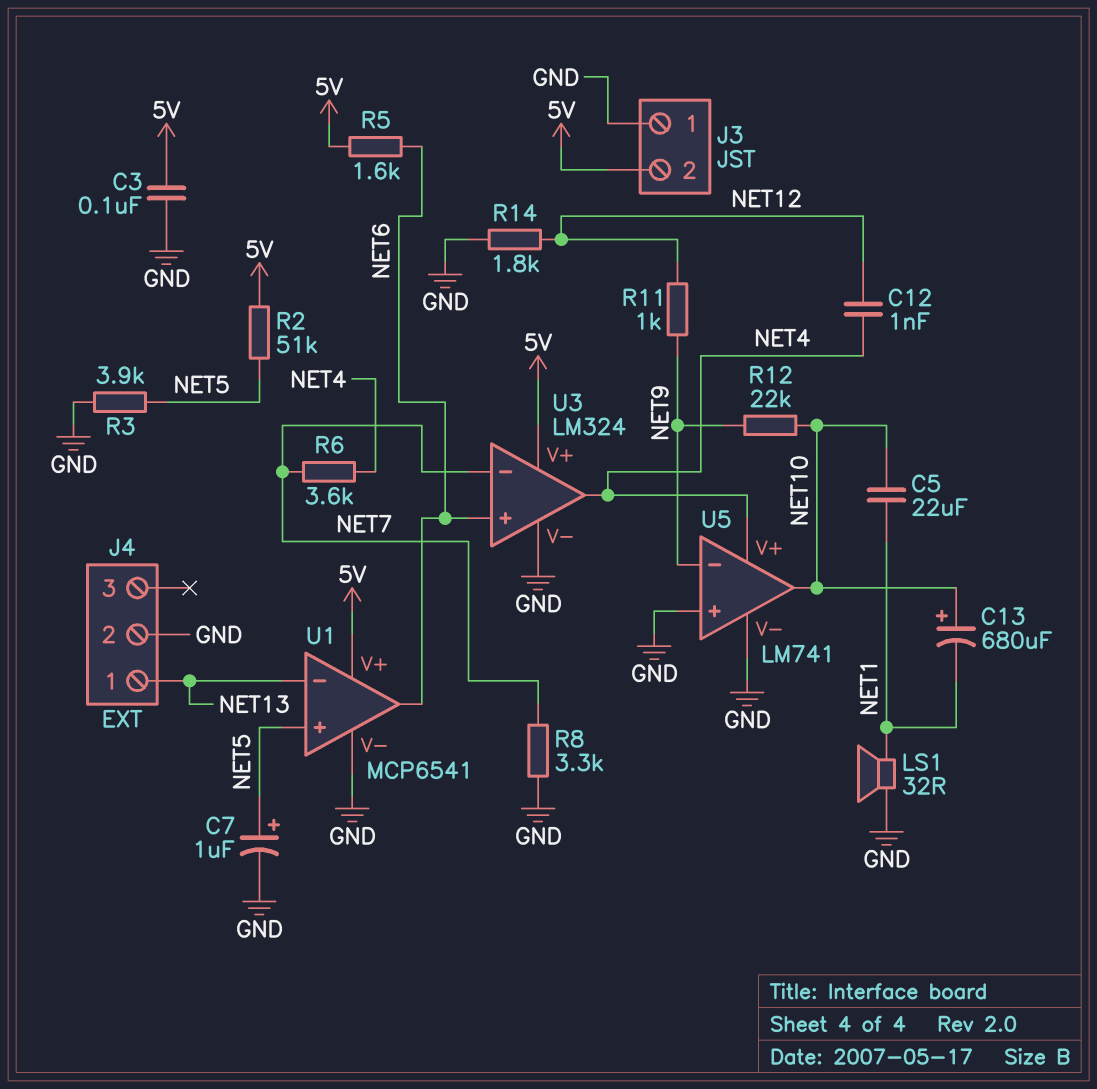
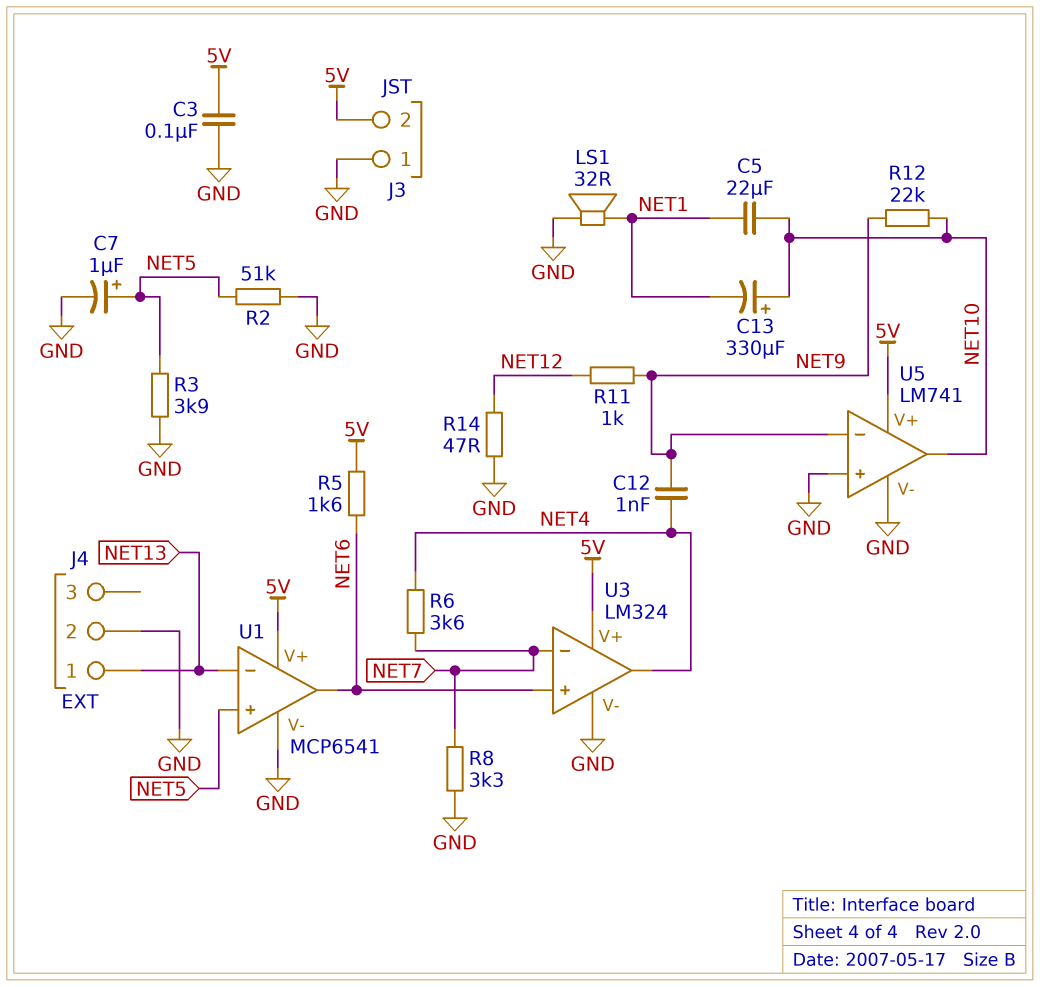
C12: 1nF (NET4, NET12) -> 1nF (NET4, NET9)
C13: 680uF (plus NET10, minus NET1) -> 330uF (plus NET10, minus NET1)
R2: 51k (5V, NET5) -> 51k (GND, NET5)
R14: 1.8k (GND, NET12) -> 47 (GND, NET12)
U5 pin V+: NET4 -> 5V

